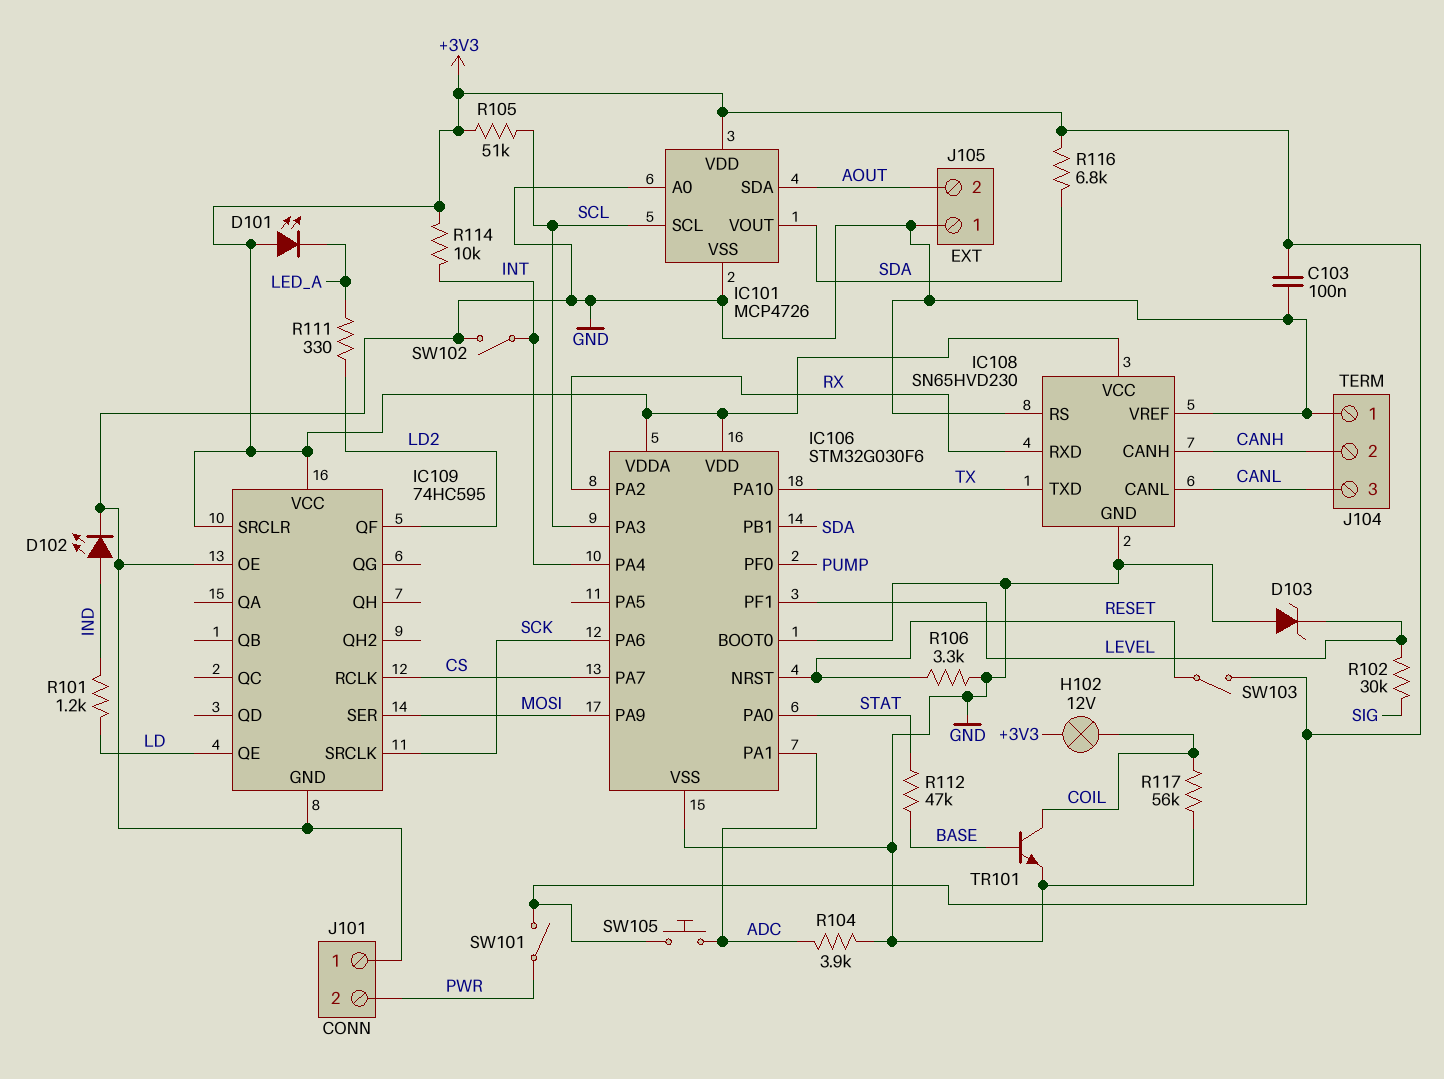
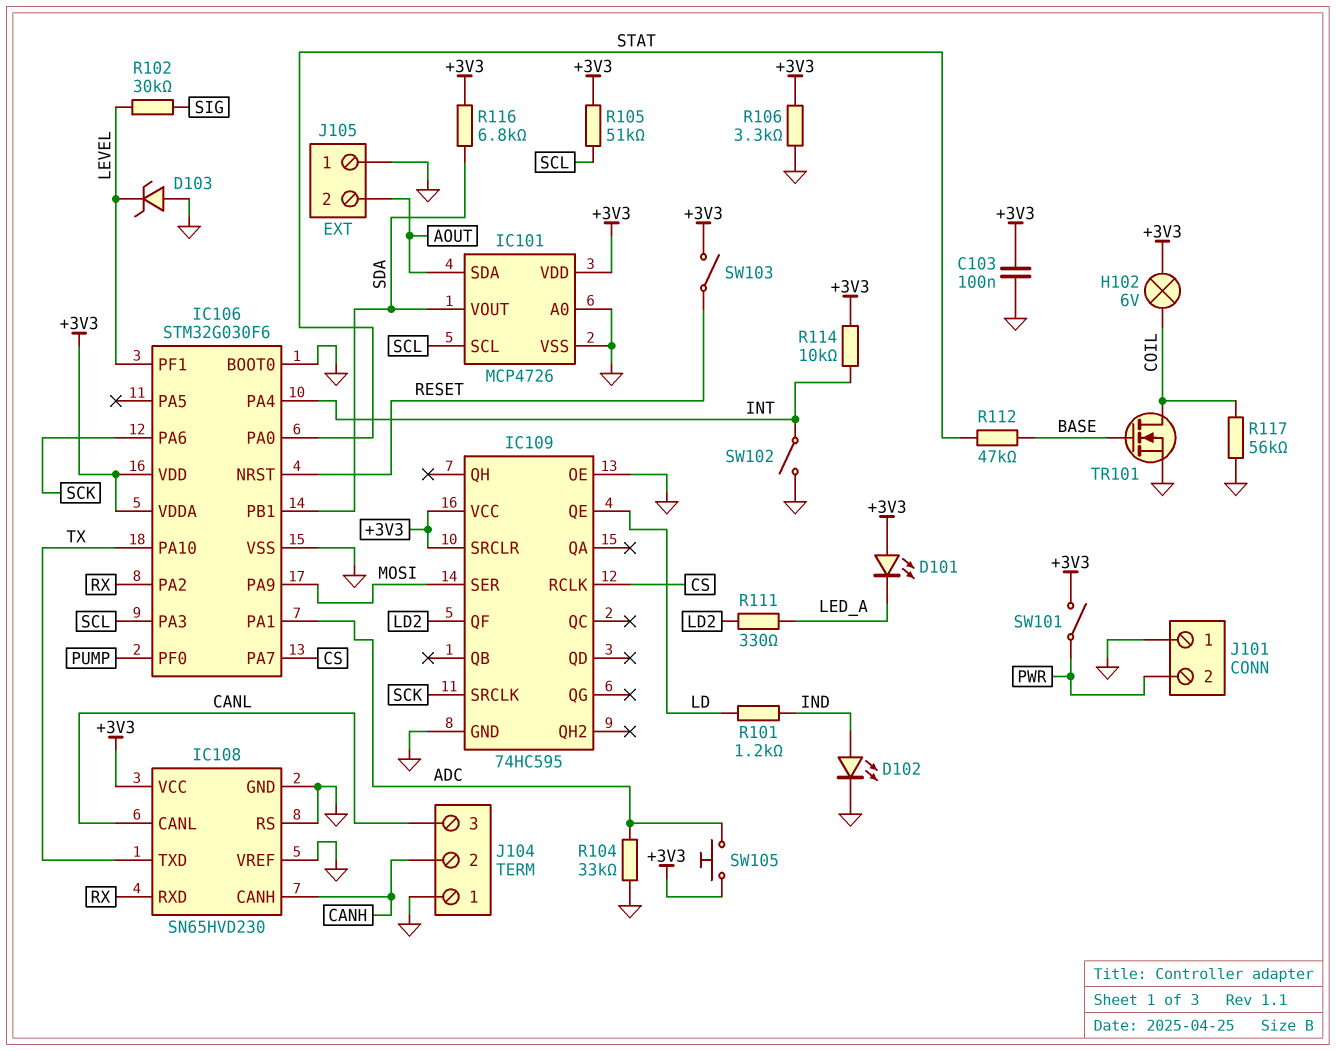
H102: lamp 12V (+3V3, COIL) -> lamp 6V (+3V3, COIL)
R104: 3.9k (ADC, GND) -> 33k (ADC, GND)
R106: 3.3k (GND, RESET) -> 3.3k (+3V3, GND)
TR101: NPN (B BASE, C COIL, E GND) -> NMOS (G BASE, D COIL, S GND)

